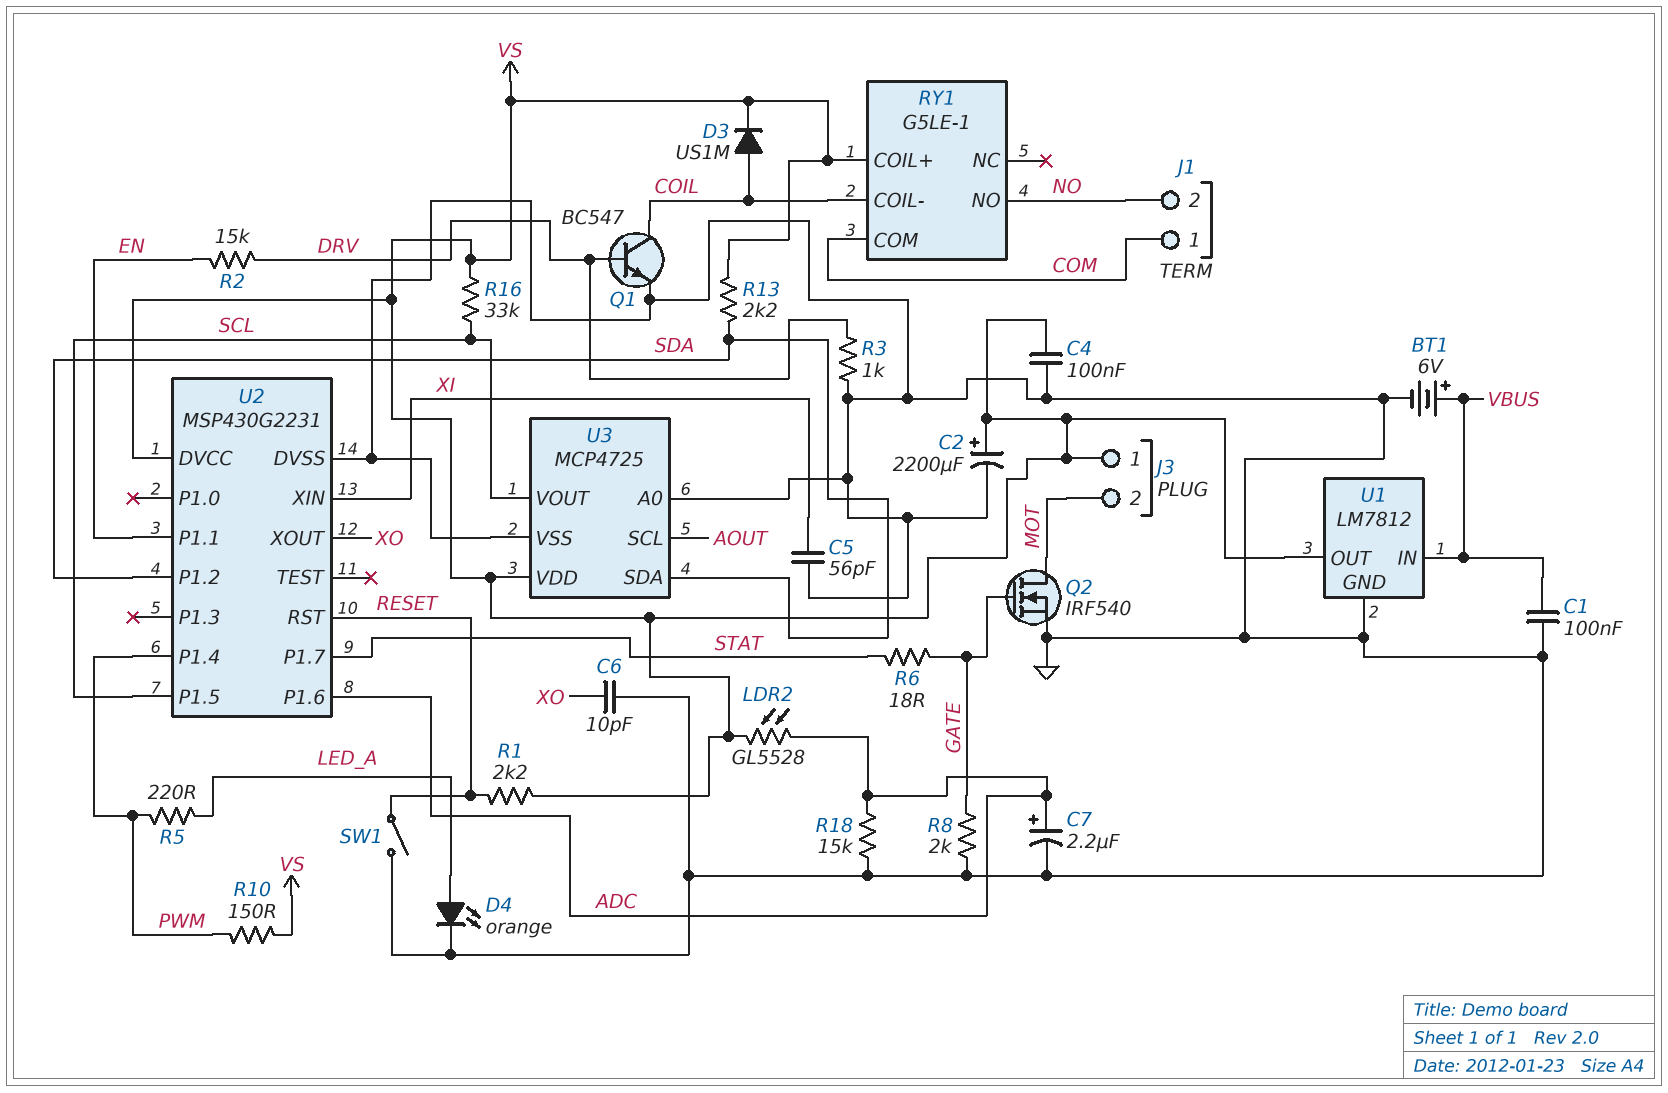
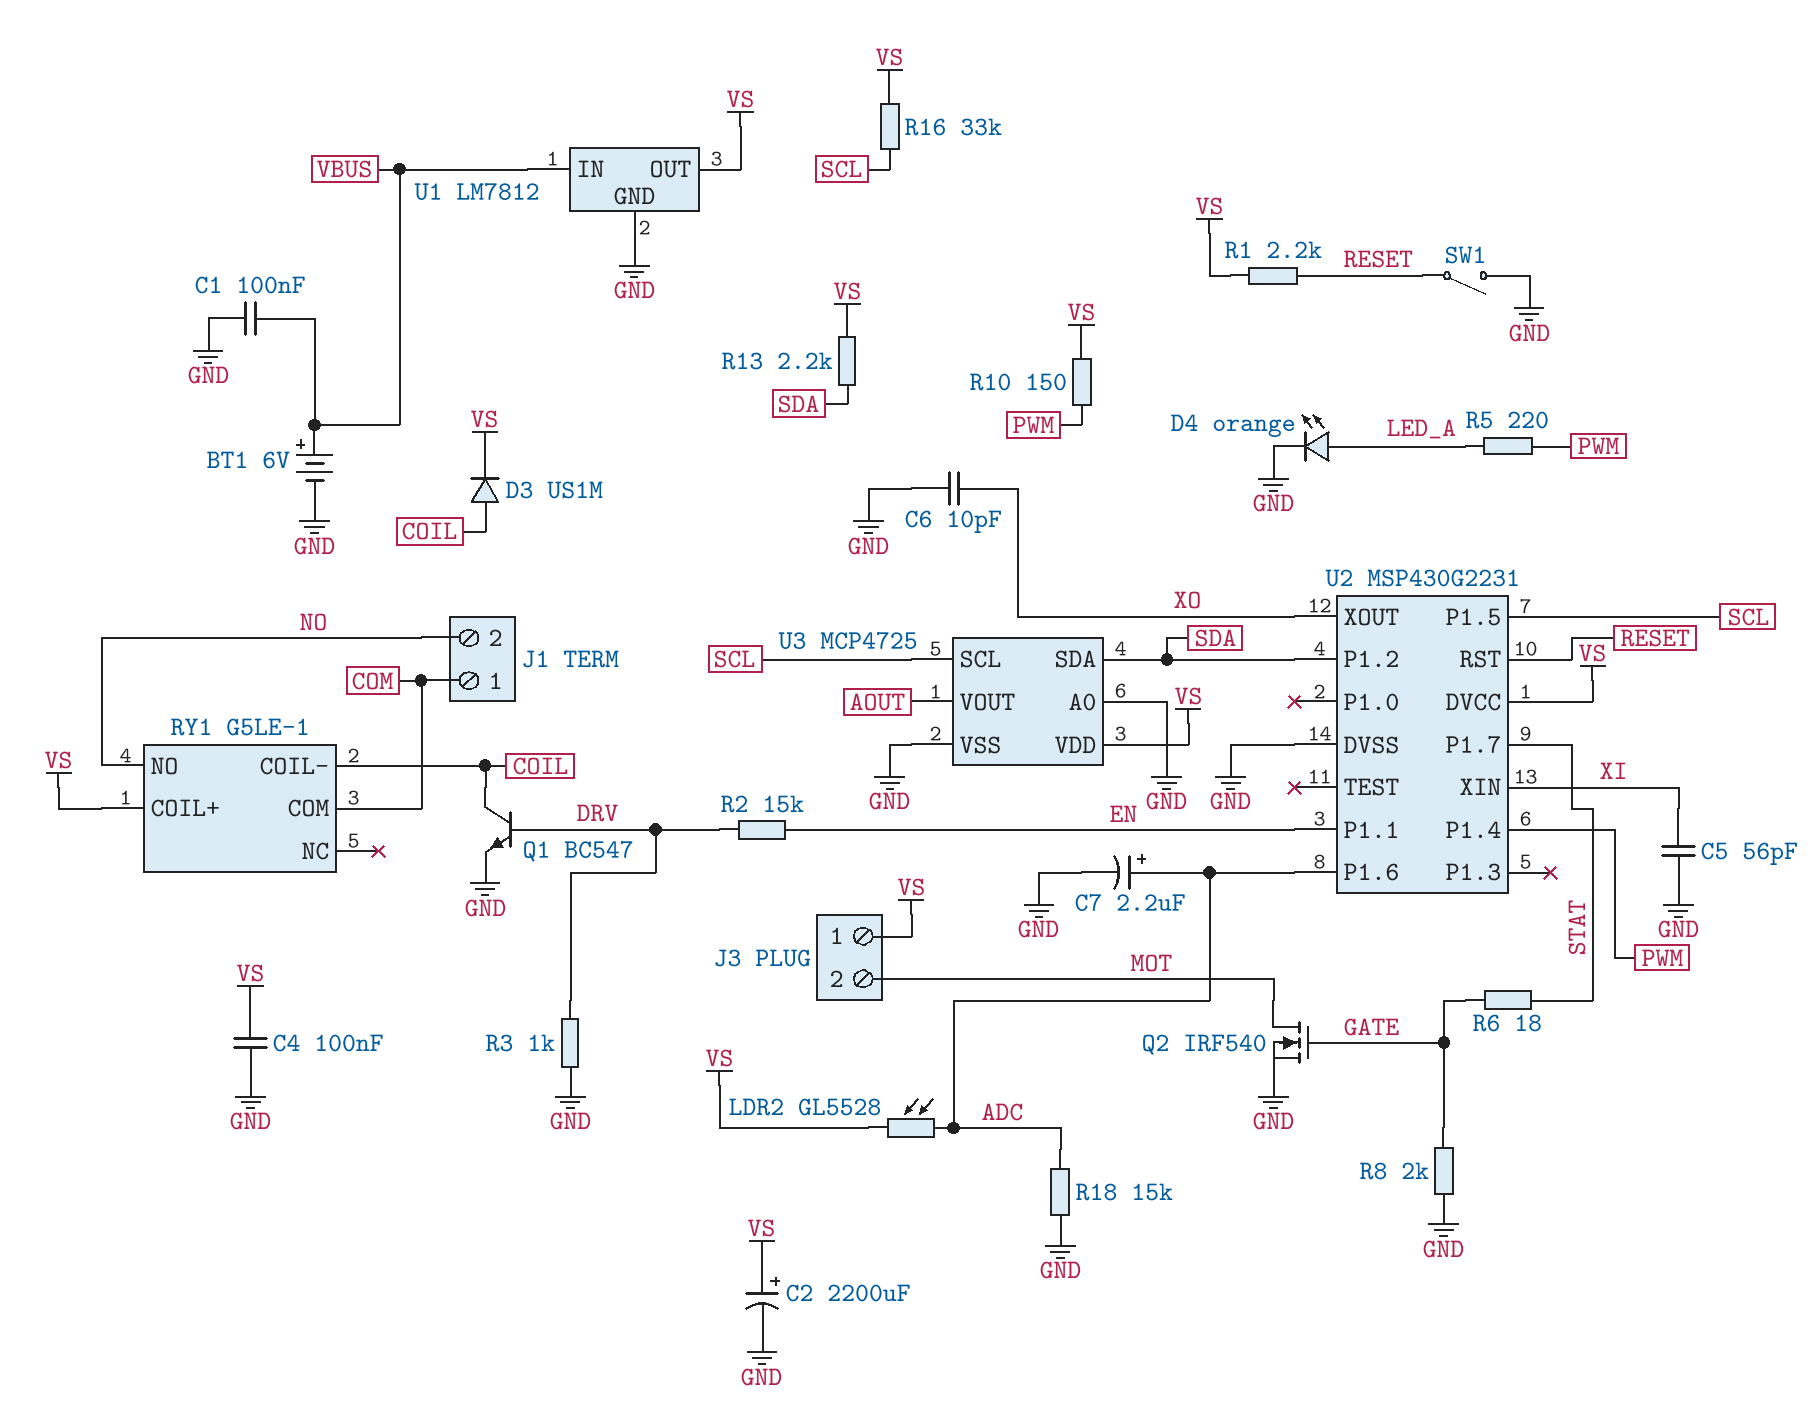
U3 pin SCL: AOUT -> SCL
U3 pin VOUT: SCL -> AOUT

